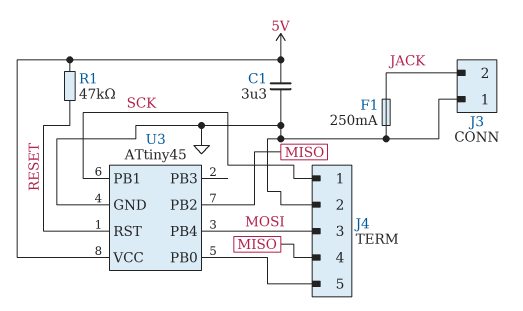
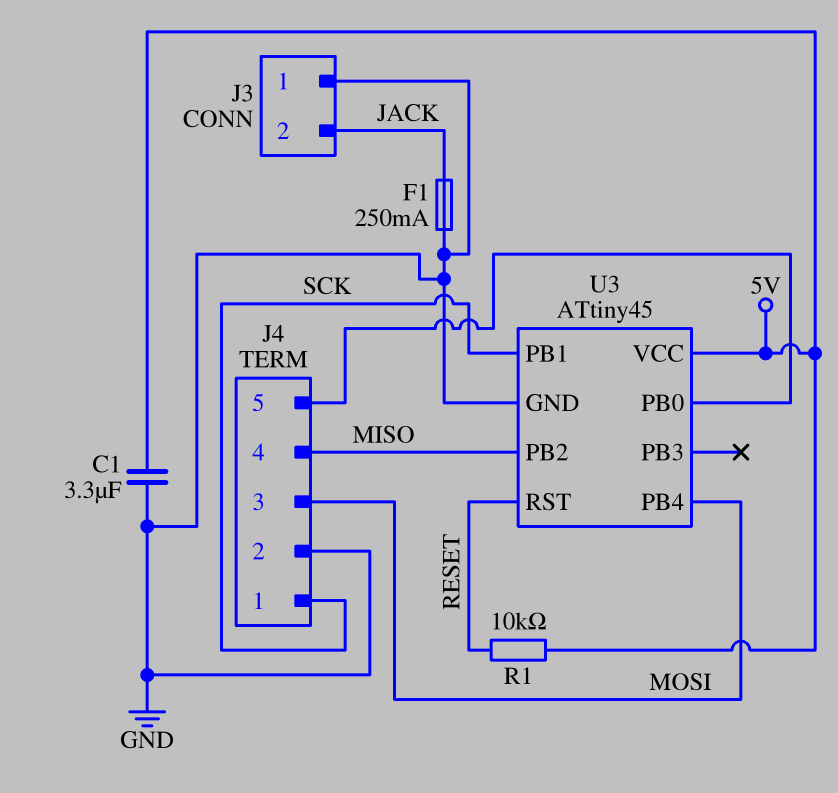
R1: 47k (5V, RESET) -> 10k (5V, RESET)

